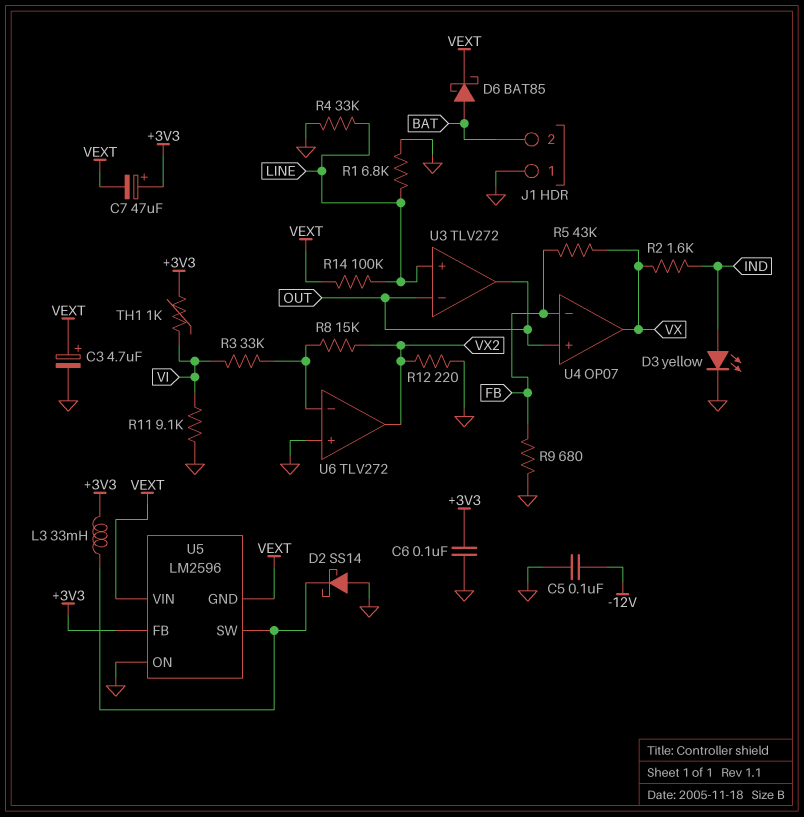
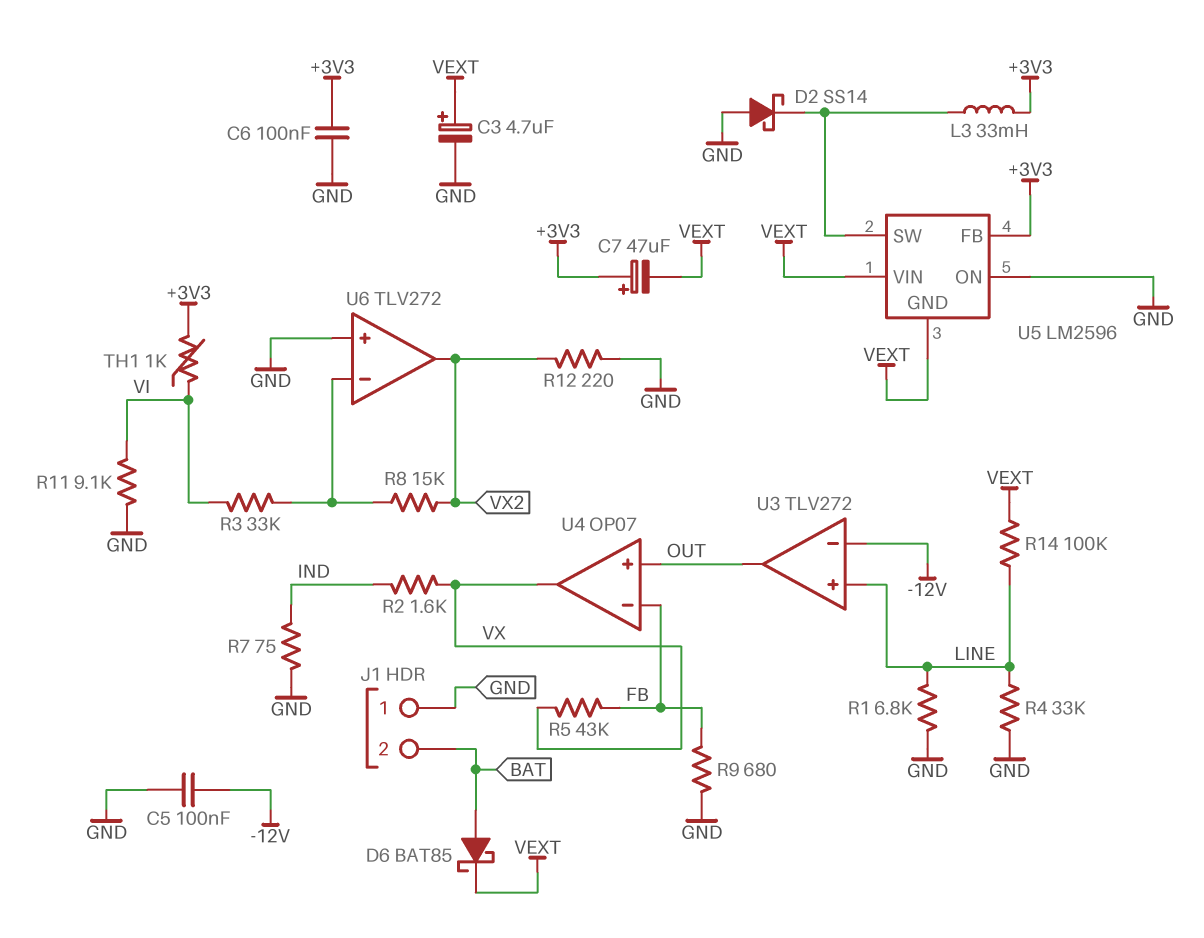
D3: LED yellow (A IND, K GND) -> none
R7: none -> 75 (GND, IND)
U3 pin in-: OUT -> -12V

